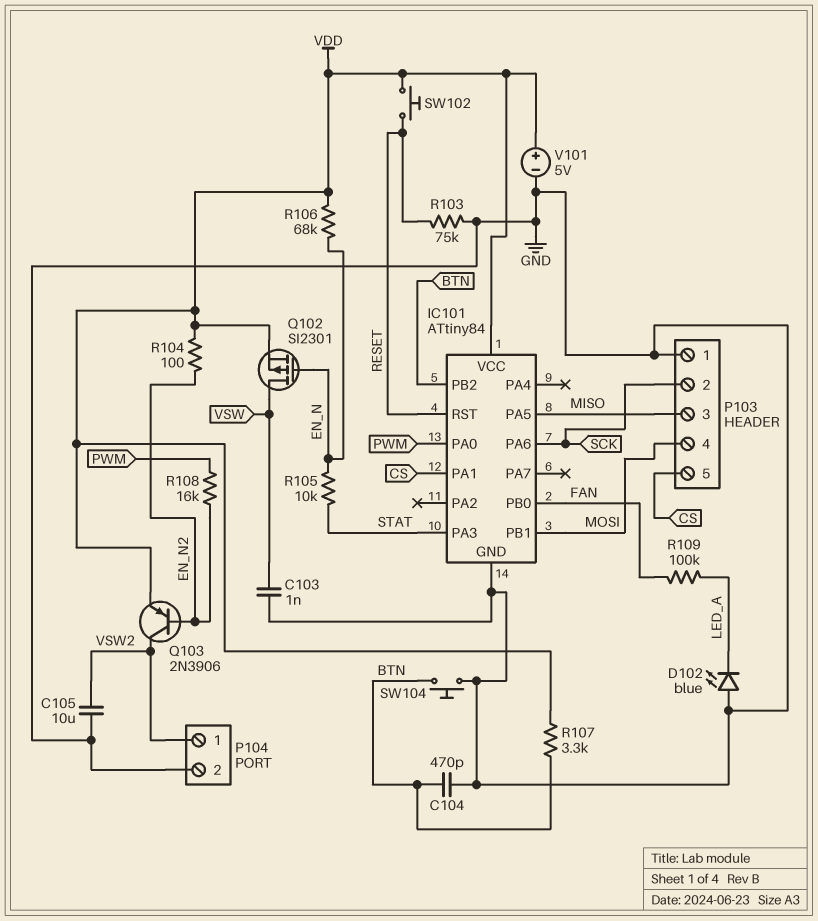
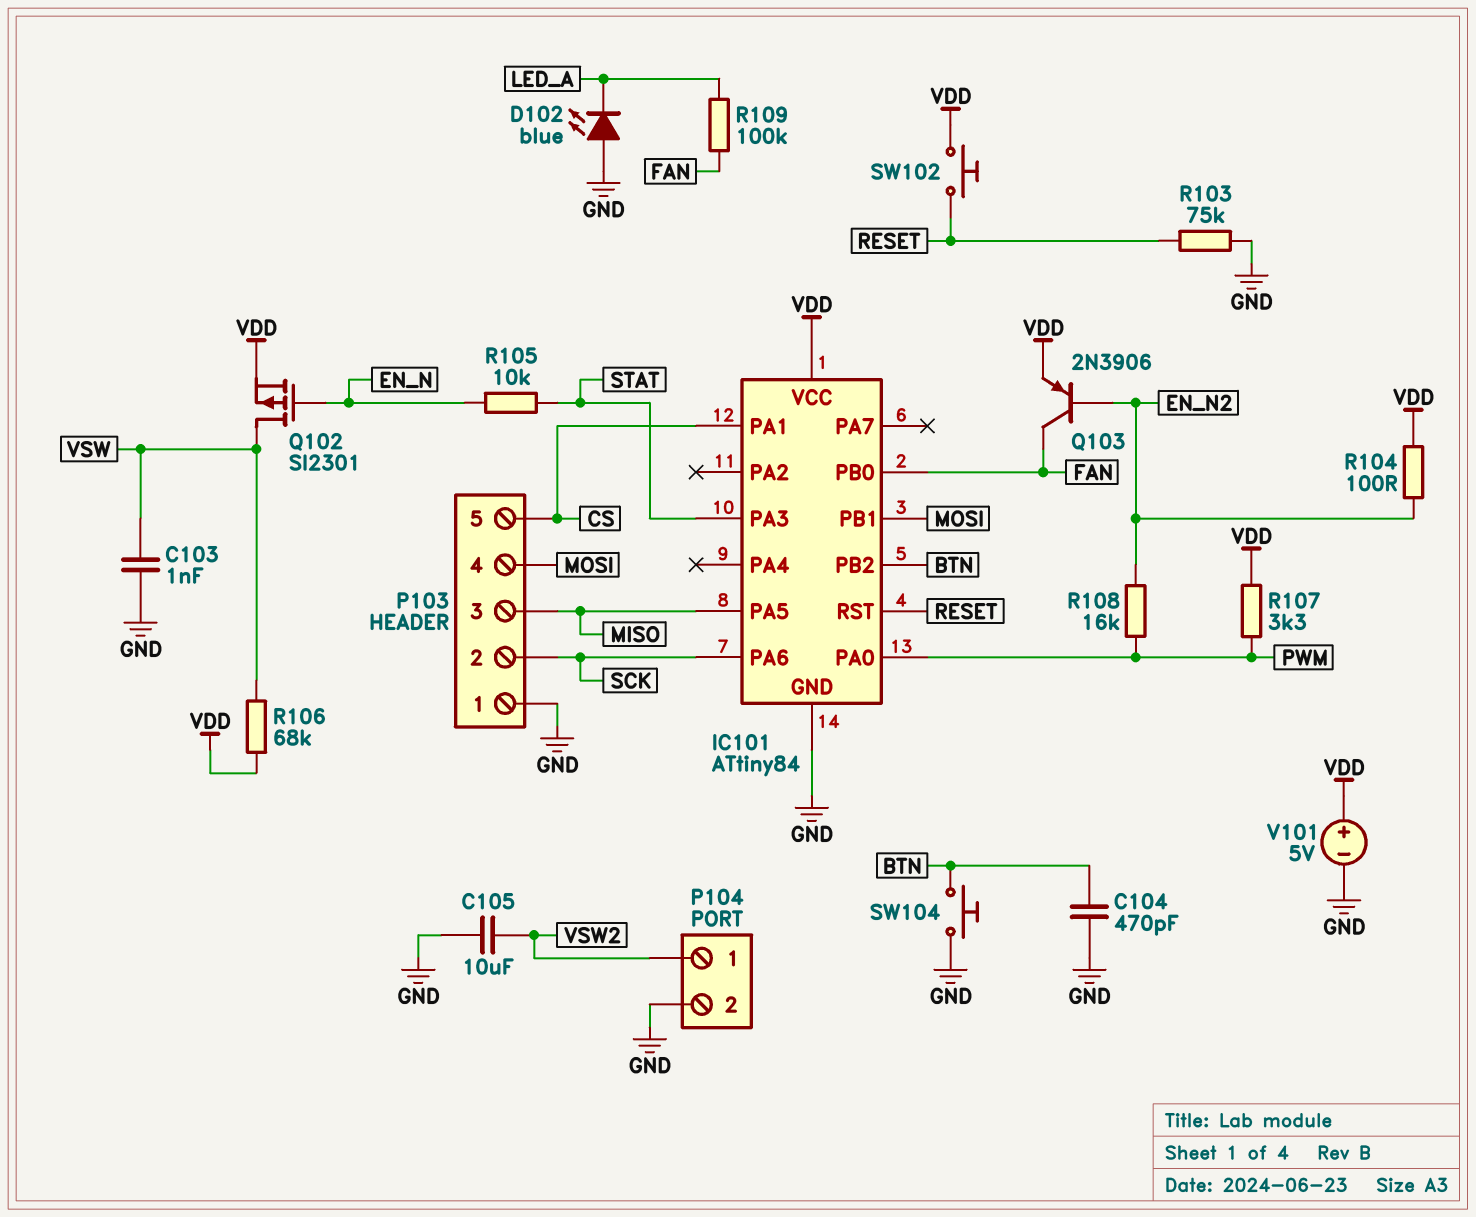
Q103: PNP 2N3906 (B EN_N2, C VSW2, E VDD) -> PNP 2N3906 (B EN_N2, C FAN, E VDD)
R106: 68k (EN_N, VDD) -> 68k (VDD, VSW)
R107: 3.3k (BTN, VDD) -> 3.3k (PWM, VDD)

